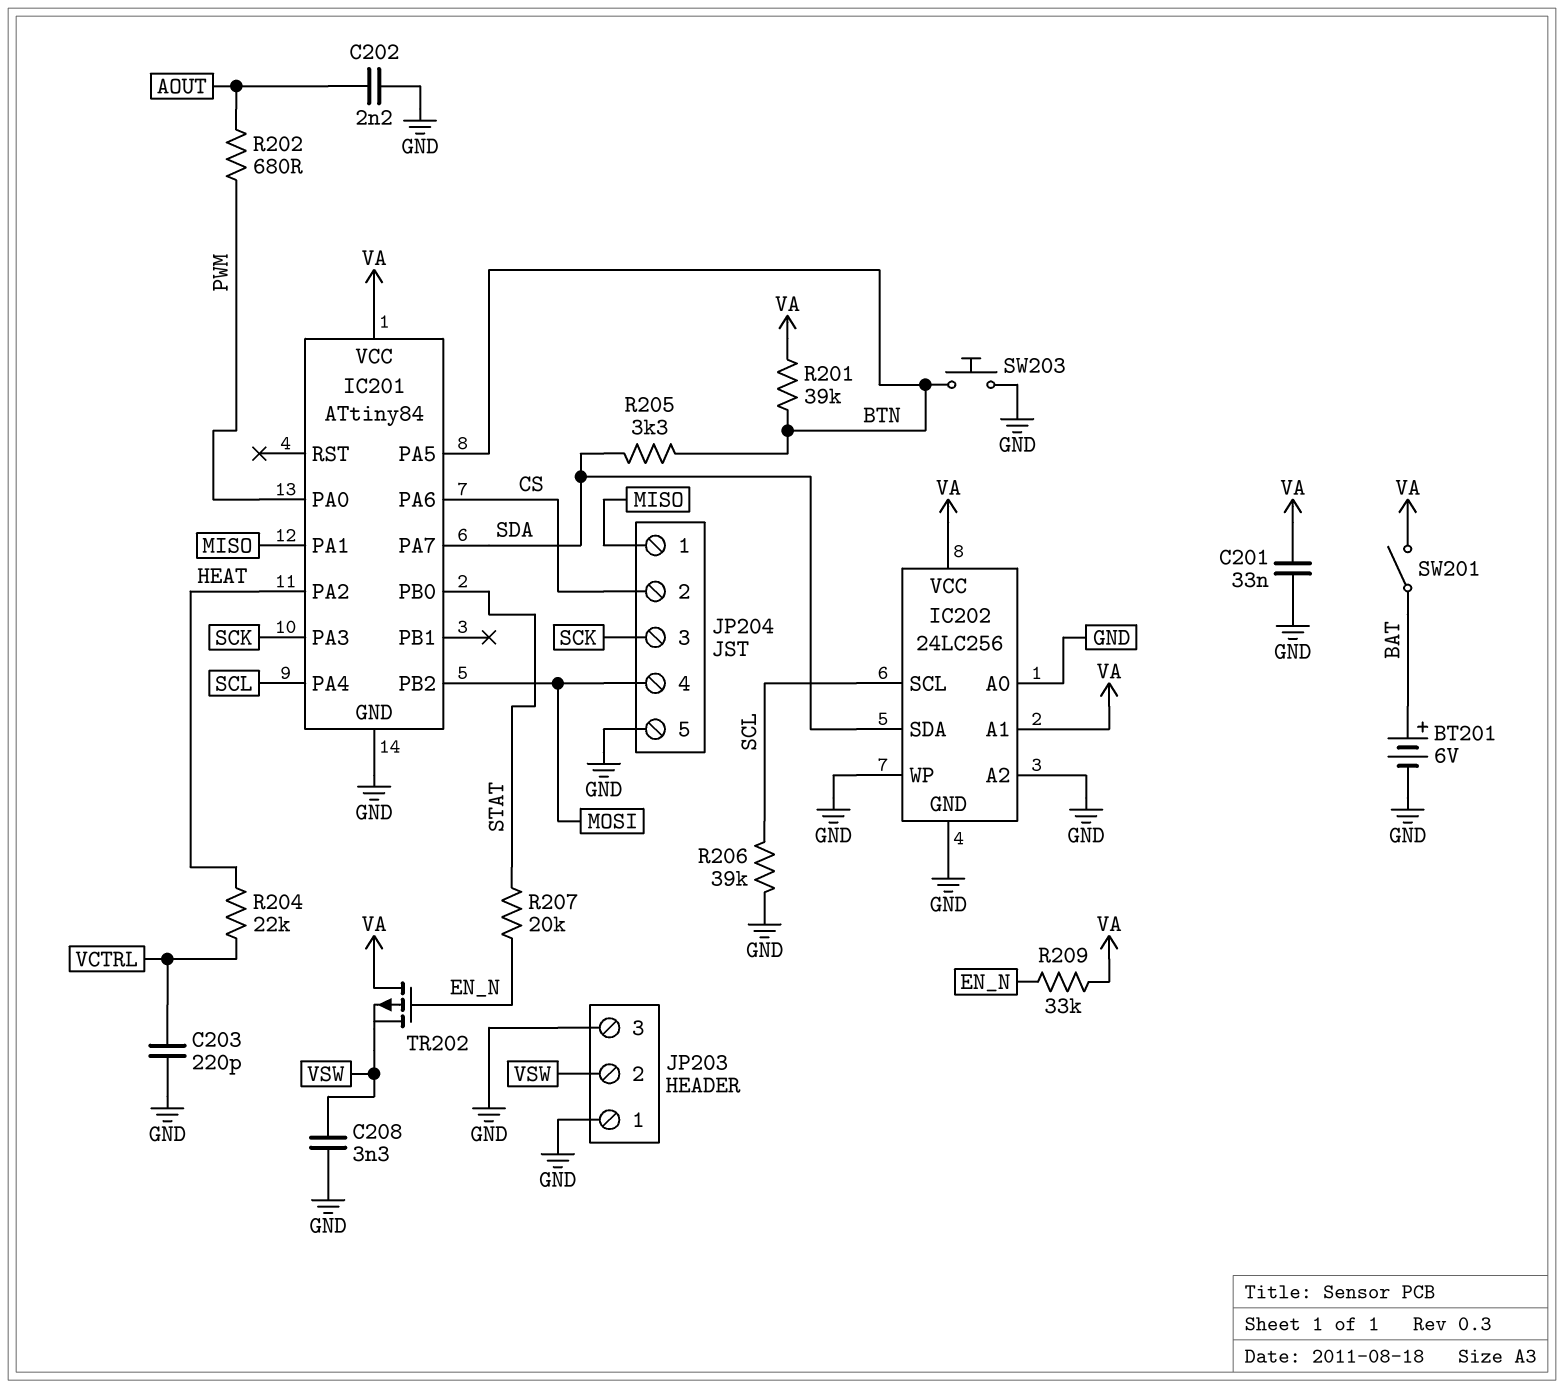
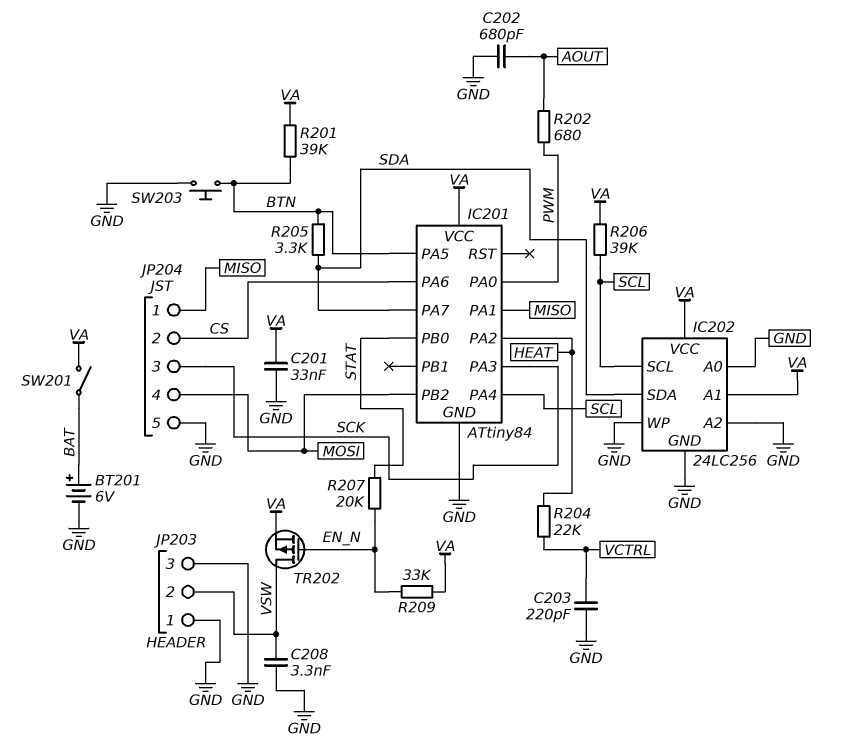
C202: 2.2nF (AOUT, GND) -> 680pF (AOUT, GND)
R206: 39k (GND, SCL) -> 39k (SCL, VA)
TR202: PMOS (G EN_N, D VA, S VSW) -> PMOS (G EN_N, D VSW, S VA)

